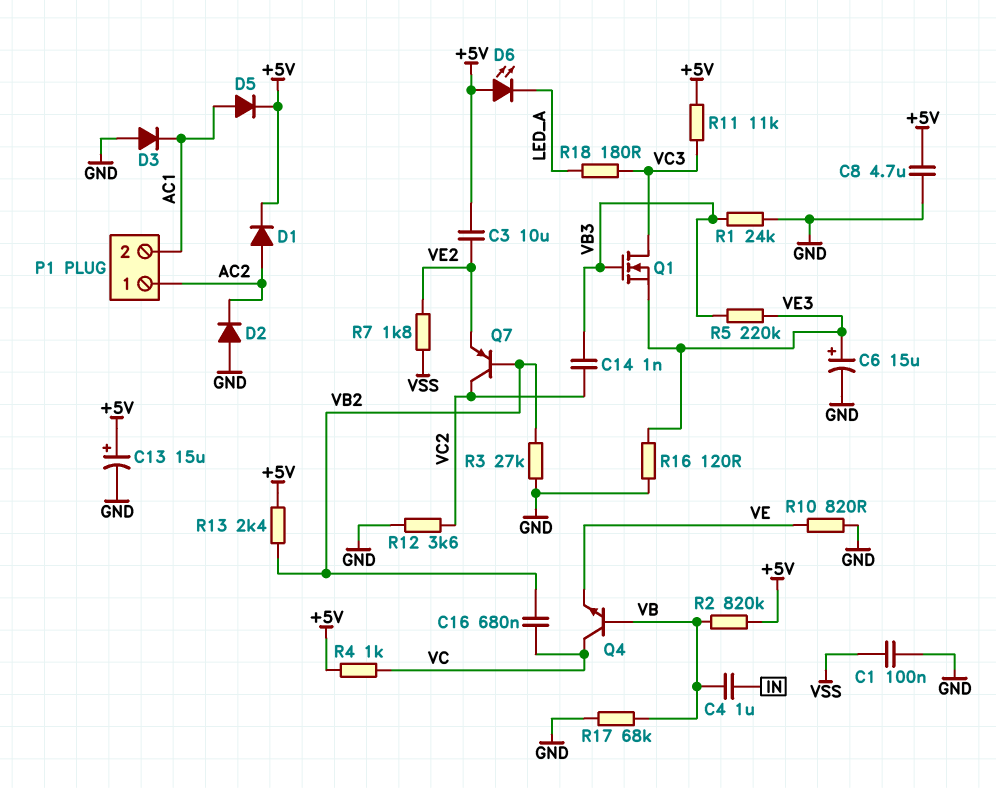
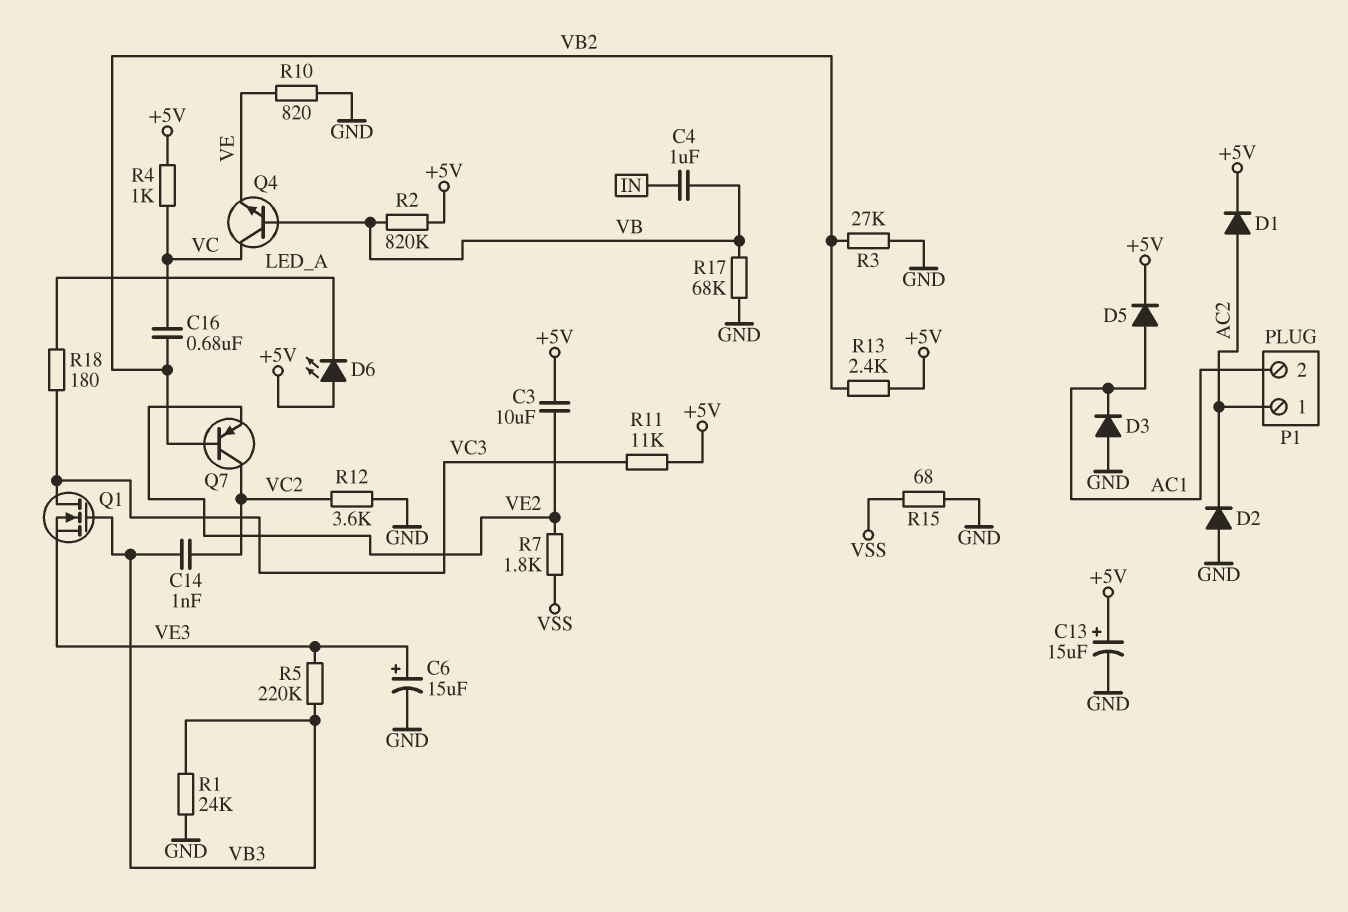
C1: 100nF (GND, VSS) -> none
C8: 4.7uF (+5V, GND) -> none
R15: none -> 68 (GND, VSS)
R16: 120 (GND, VE3) -> none

